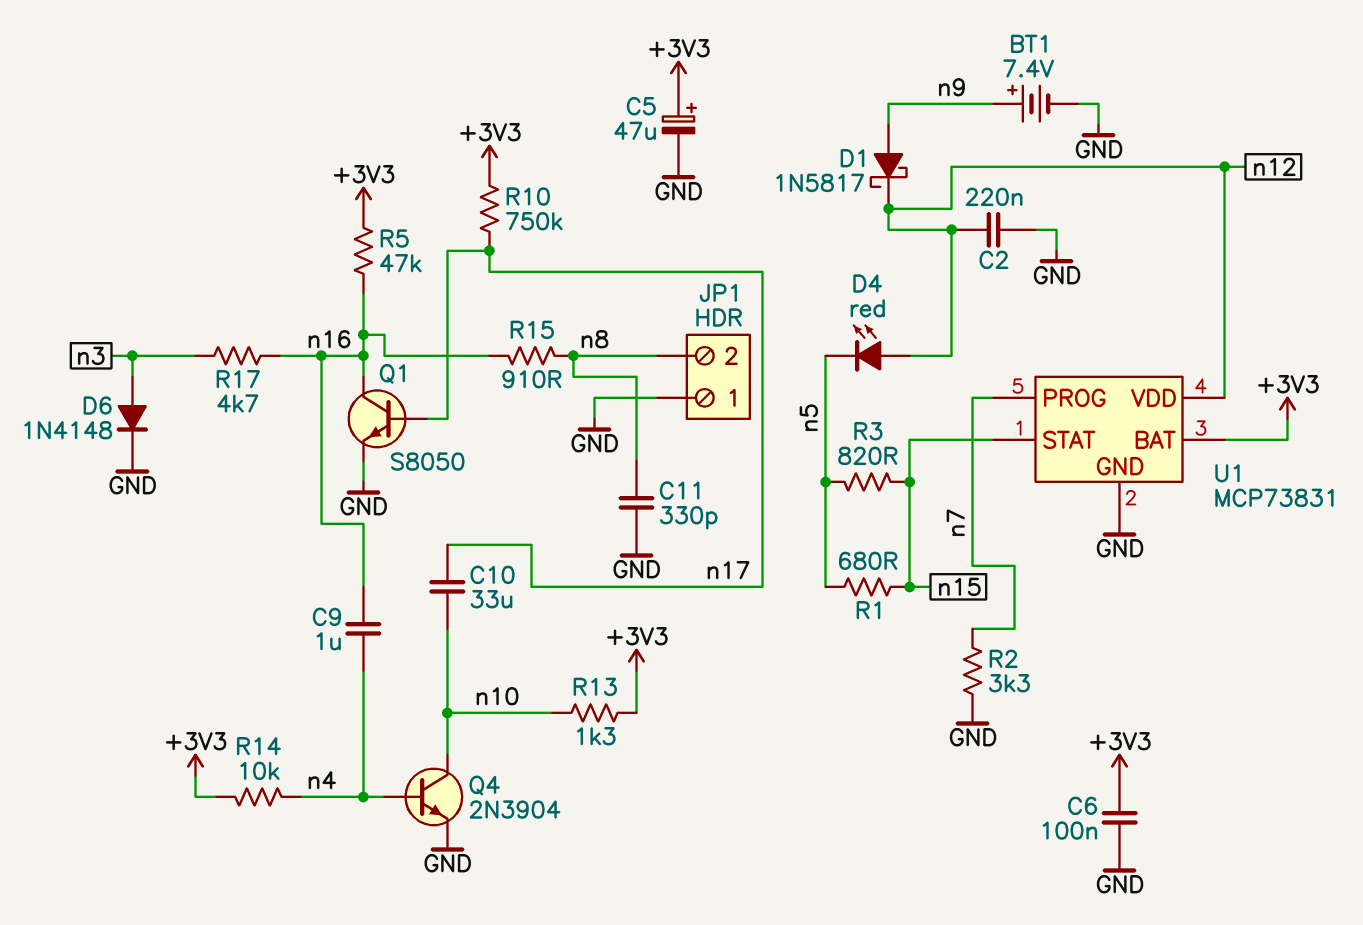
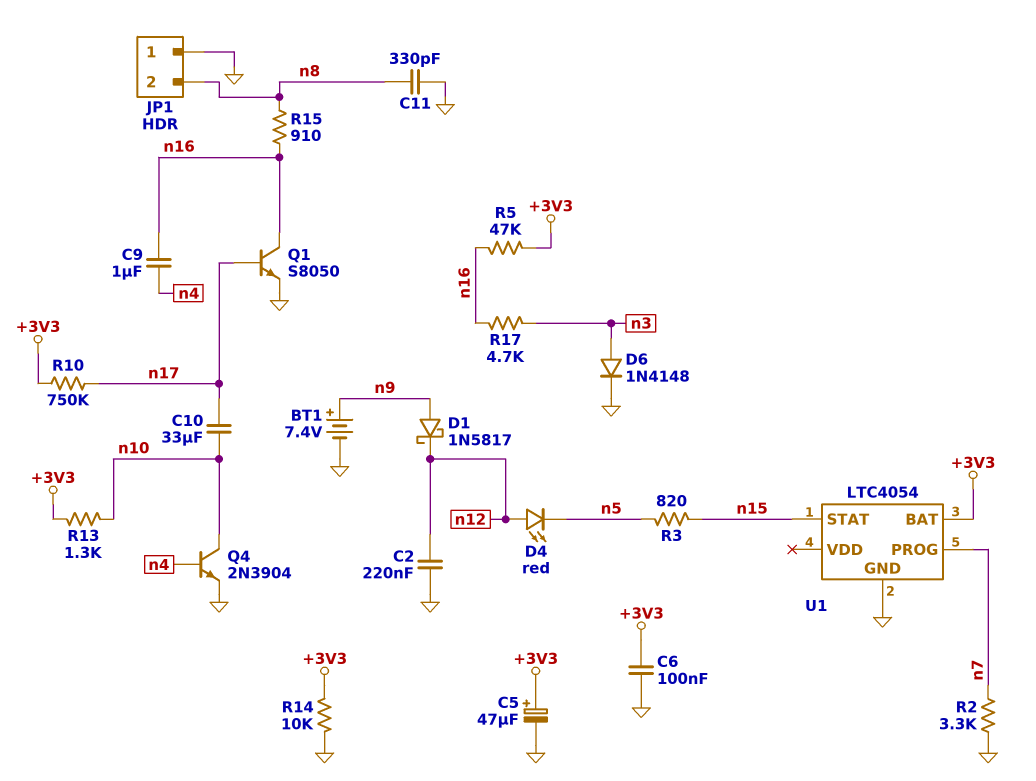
R1: 680 (n5, n15) -> none
R14: 10k (+3V3, n4) -> 10k (+3V3, GND)
U1: MCP73831 -> LTC4054
U1 pin VDD: n12 -> none

